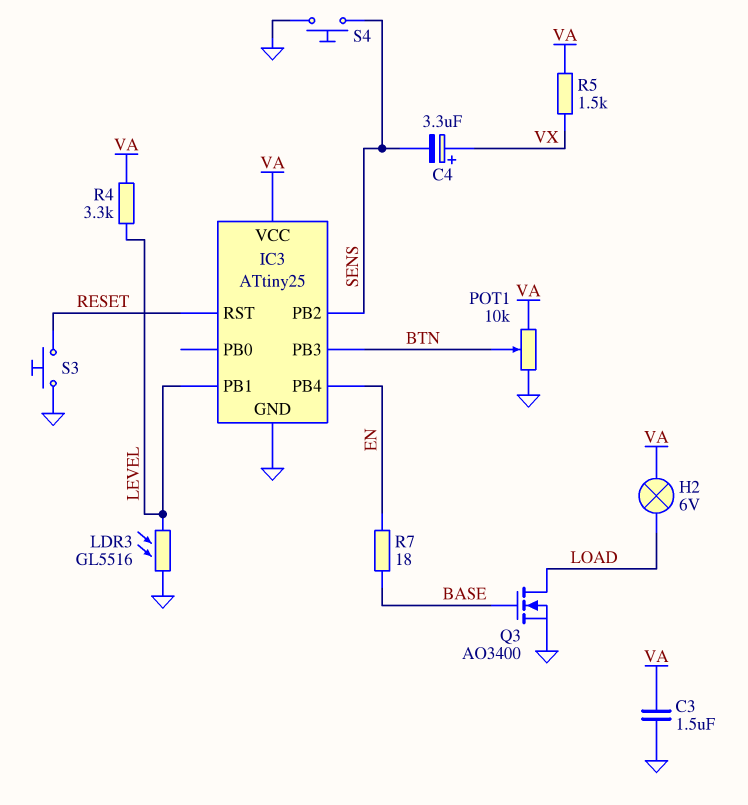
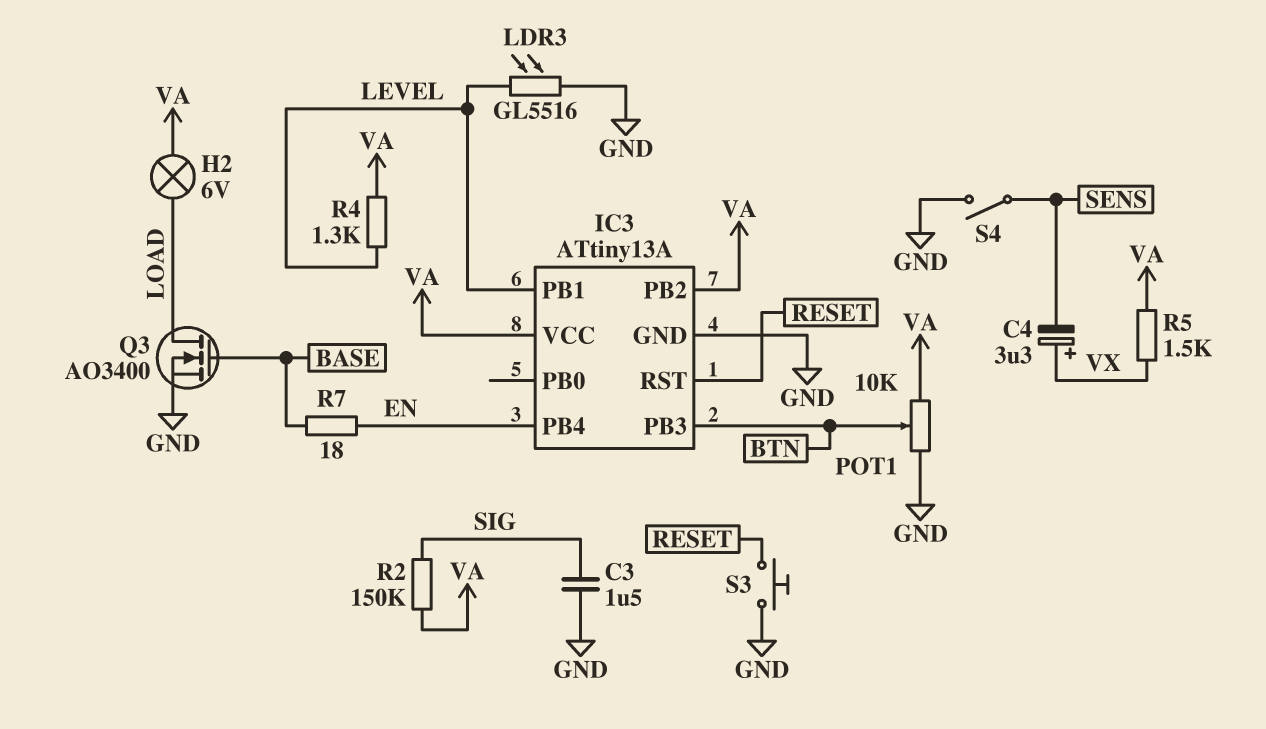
C3: 1.5uF (GND, VA) -> 1.5uF (GND, SIG)
IC3: ATtiny25 -> ATtiny13A
IC3 pin PB2: SENS -> VA
R2: none -> 150k (SIG, VA)
R4: 3.3k (LEVEL, VA) -> 1.3k (LEVEL, VA)
S4: button (GND, SENS) -> switch (GND, SENS)

